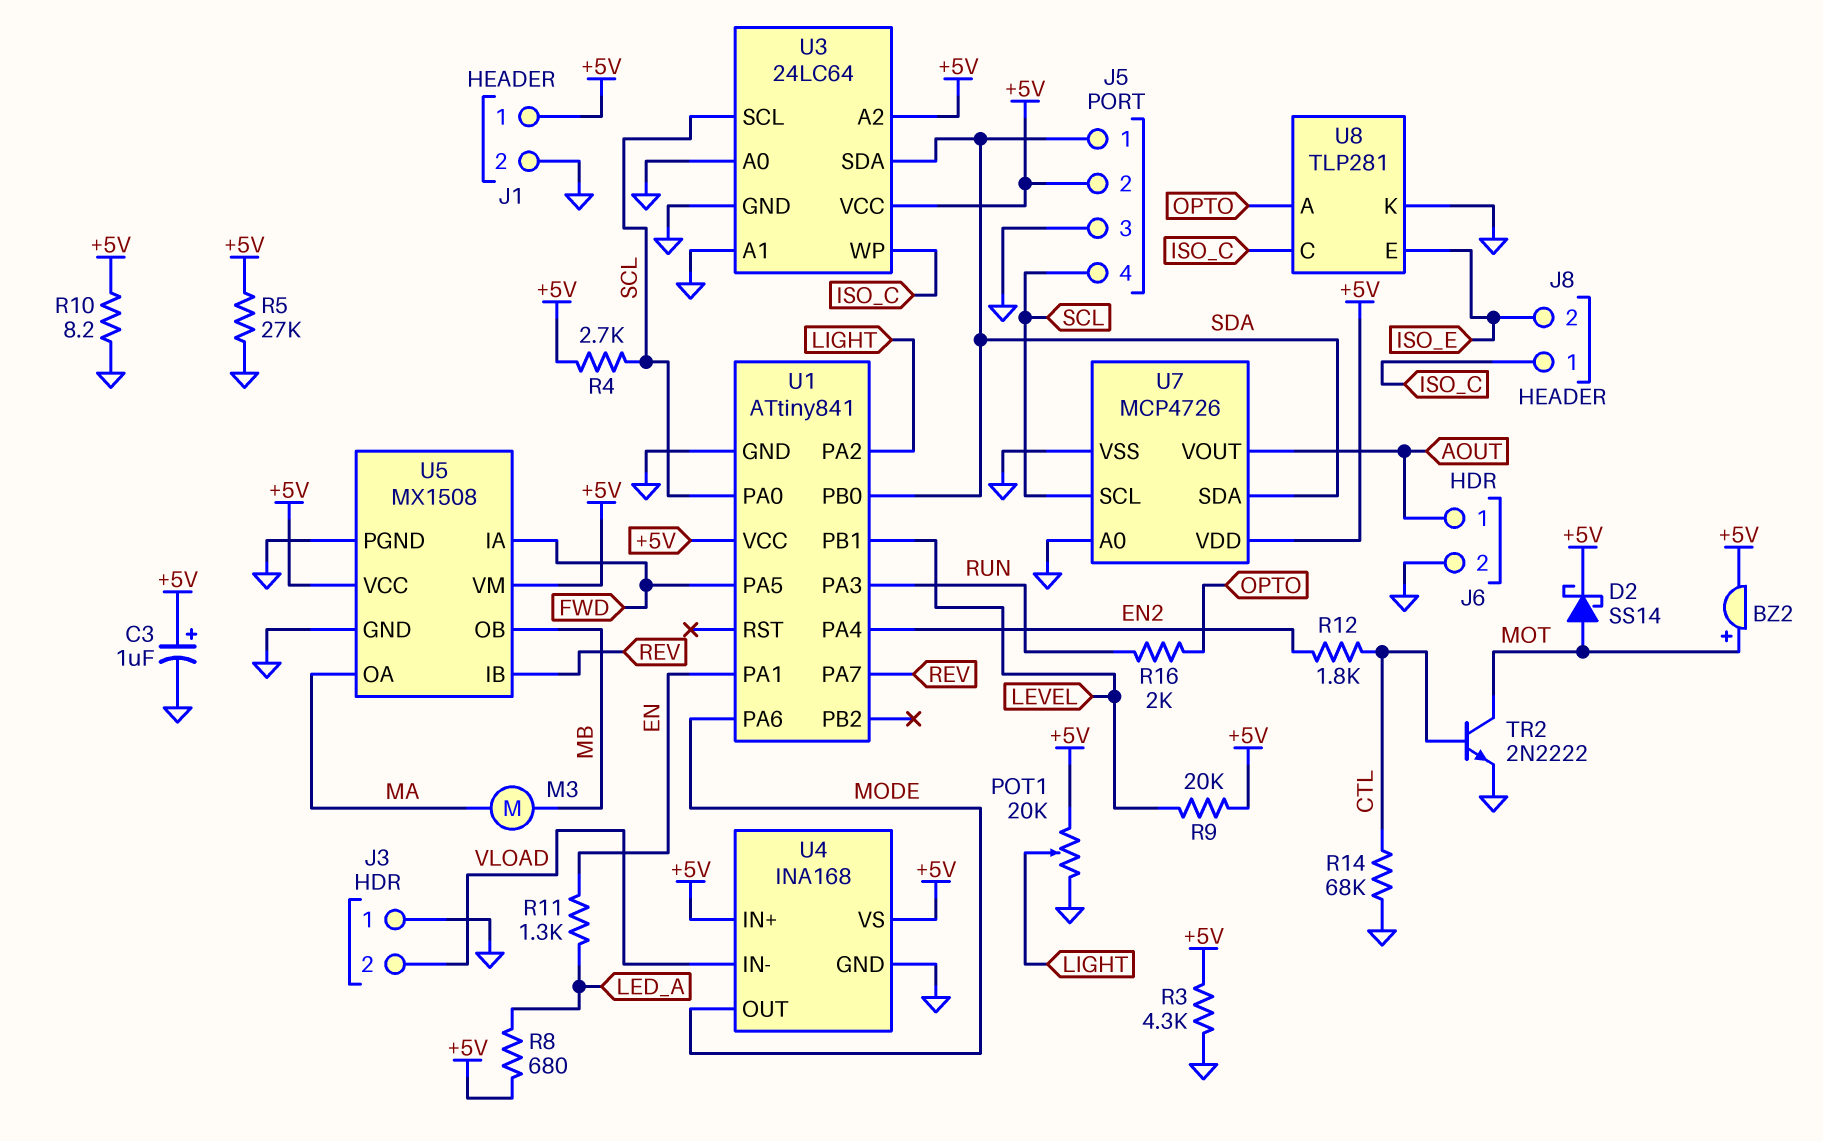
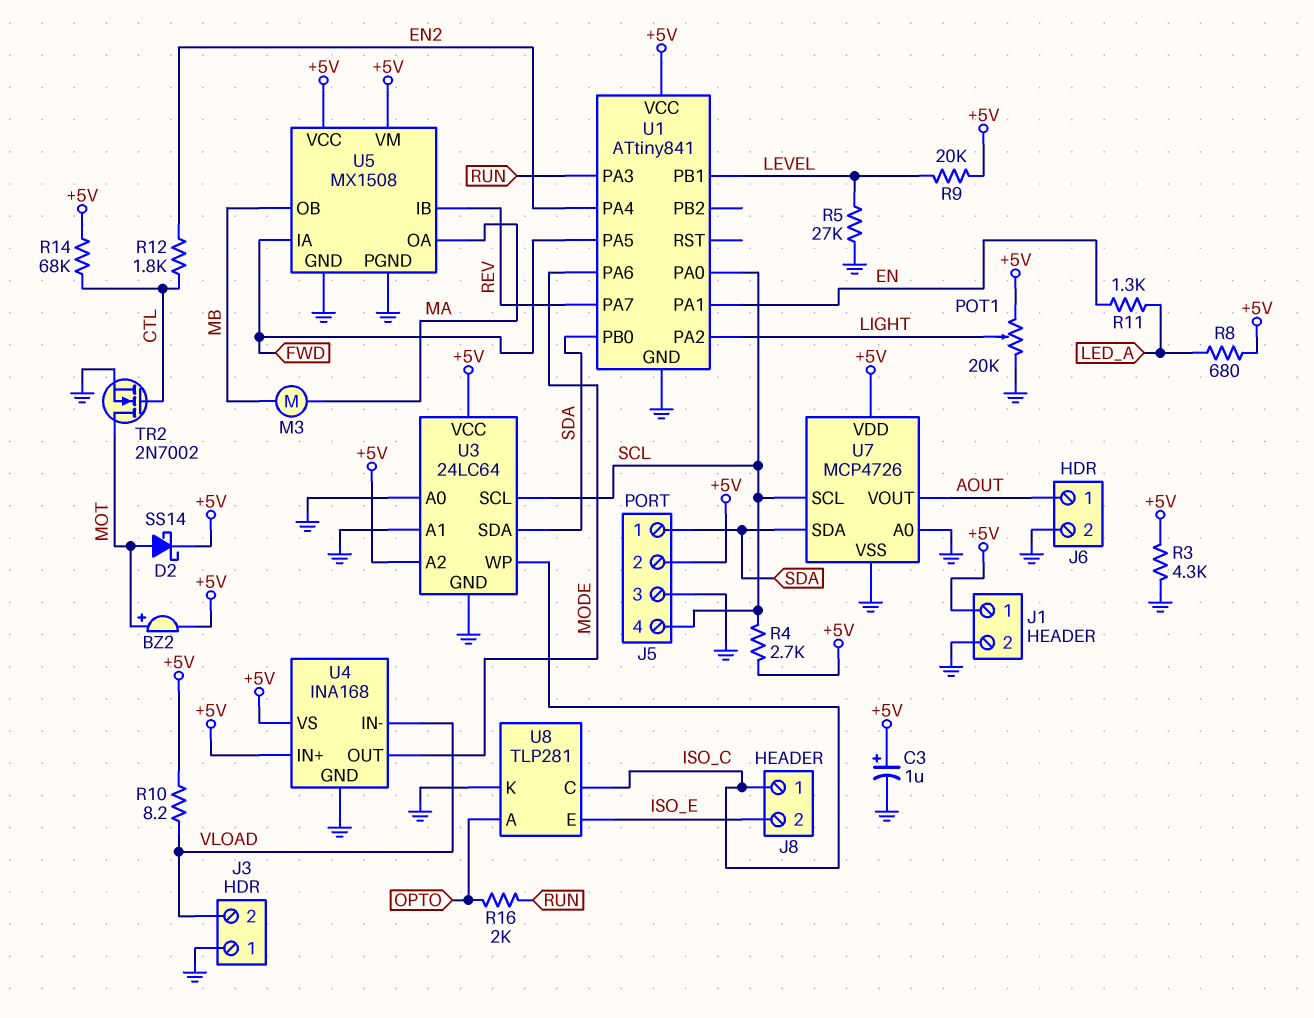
R5: 27k (+5V, GND) -> 27k (GND, LEVEL)
R10: 8.2 (+5V, GND) -> 8.2 (+5V, VLOAD)
R14: 68k (CTL, GND) -> 68k (+5V, CTL)
TR2: NPN 2N2222 (B CTL, C MOT, E GND) -> NMOS 2N7002 (G CTL, D MOT, S GND)

